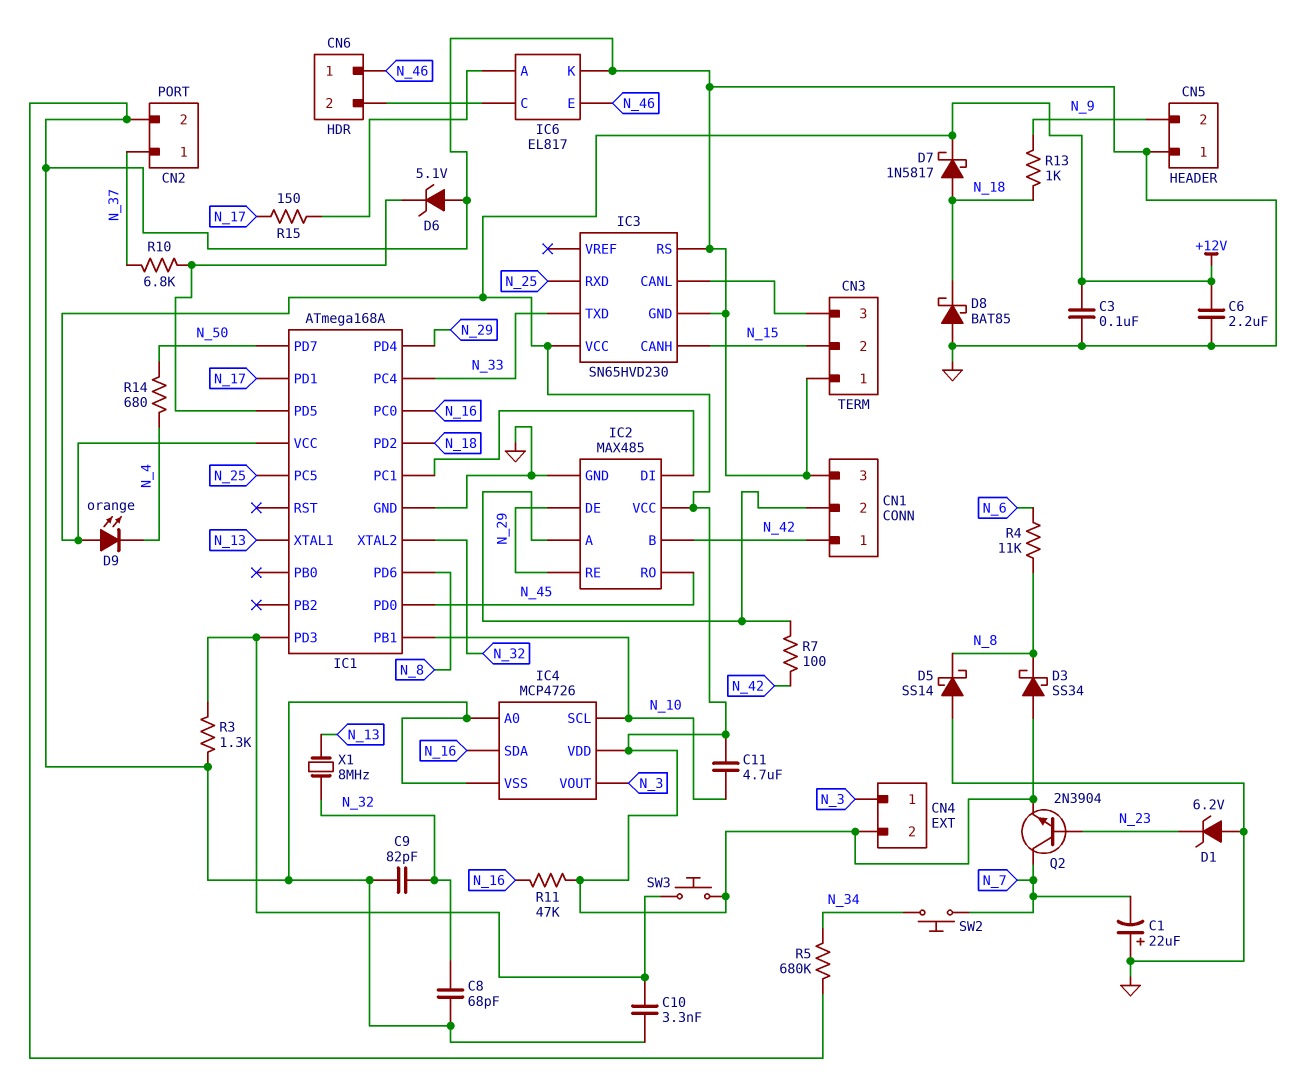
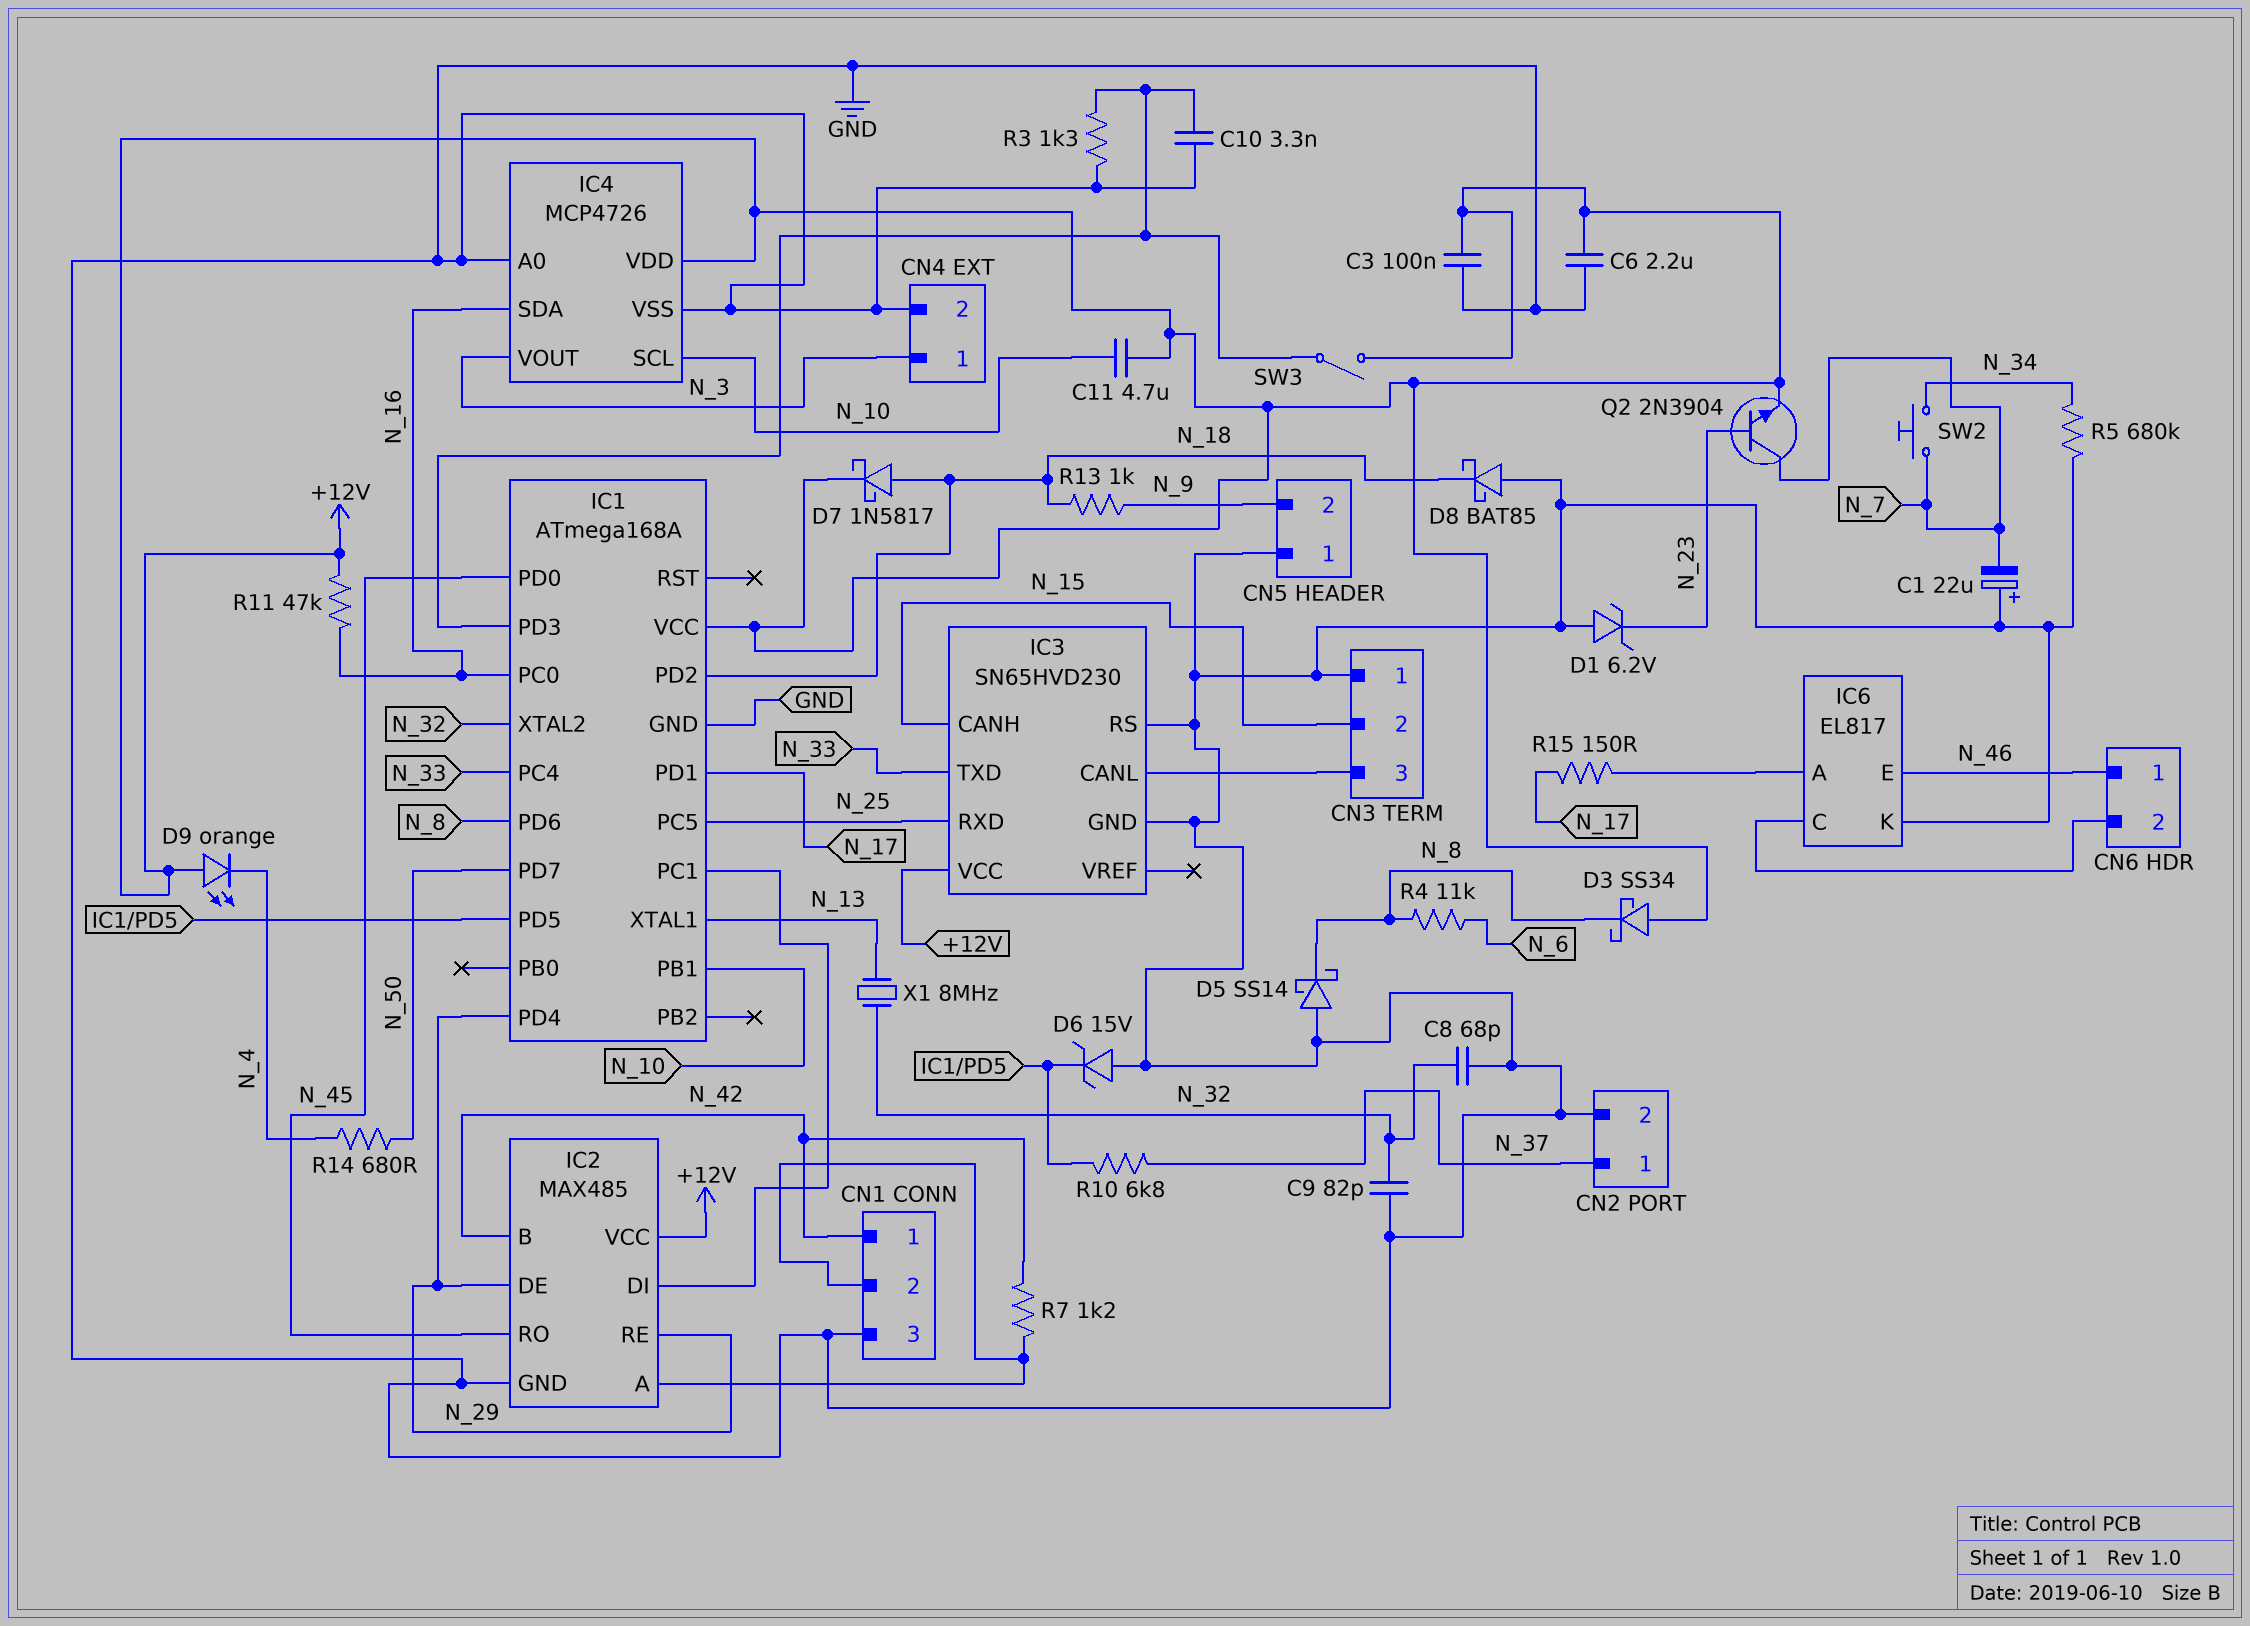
CN4 pin 2: +12V -> GND
D6: zener 5.1V (A GND, K IC1/PD5) -> zener 15V (A GND, K IC1/PD5)
R7: 100 (CN1/2, N_42) -> 1.2k (CN1/2, N_42)
SW3: button (+12V, IC1/PD3) -> switch (+12V, IC1/PD3)

